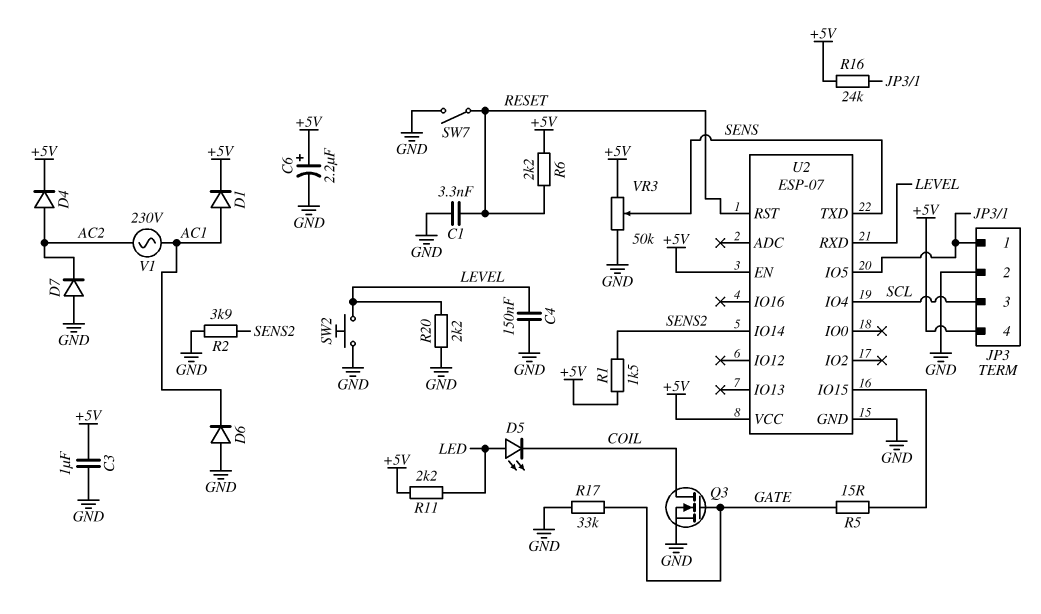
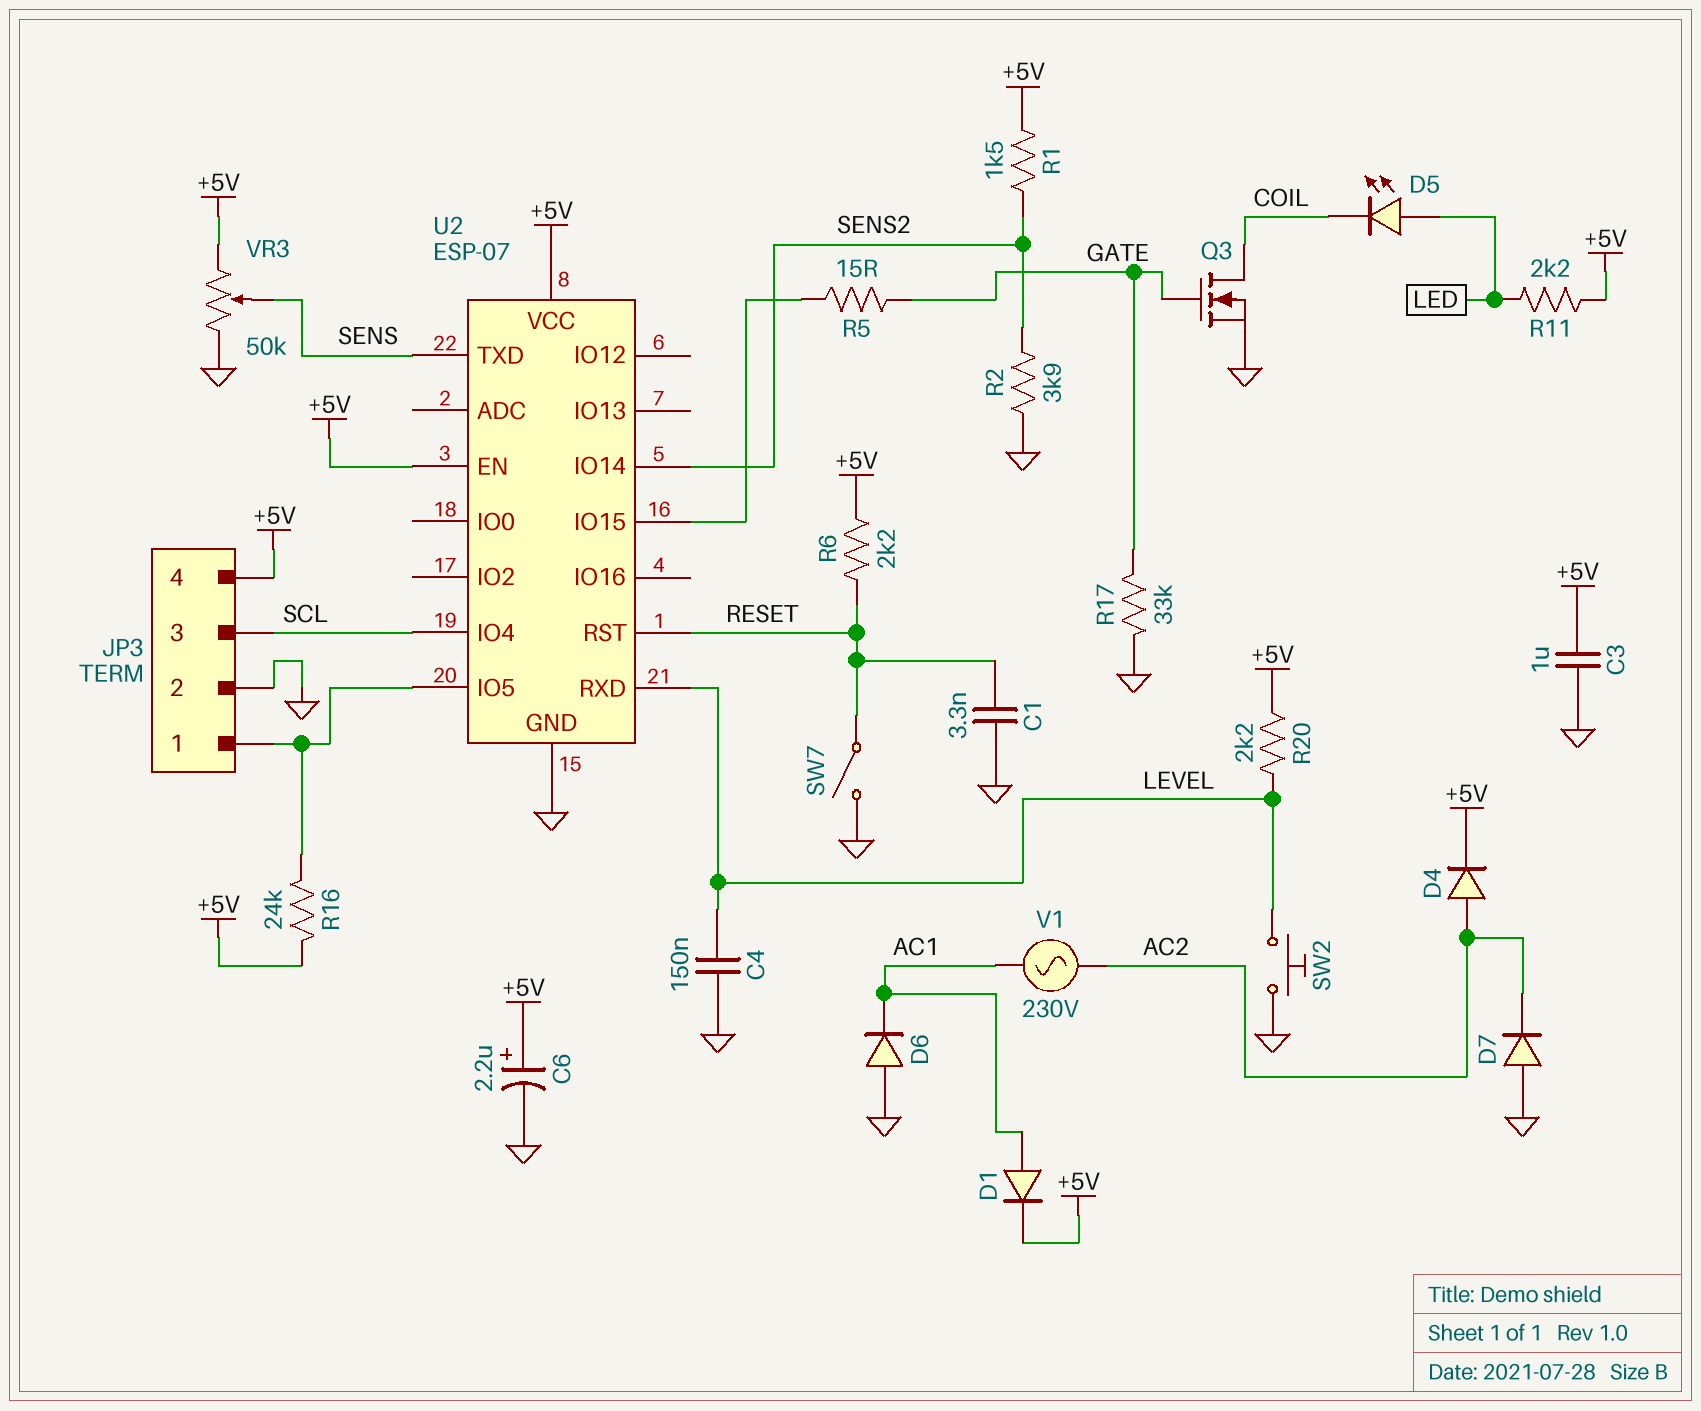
R20: 2.2k (GND, LEVEL) -> 2.2k (+5V, LEVEL)

